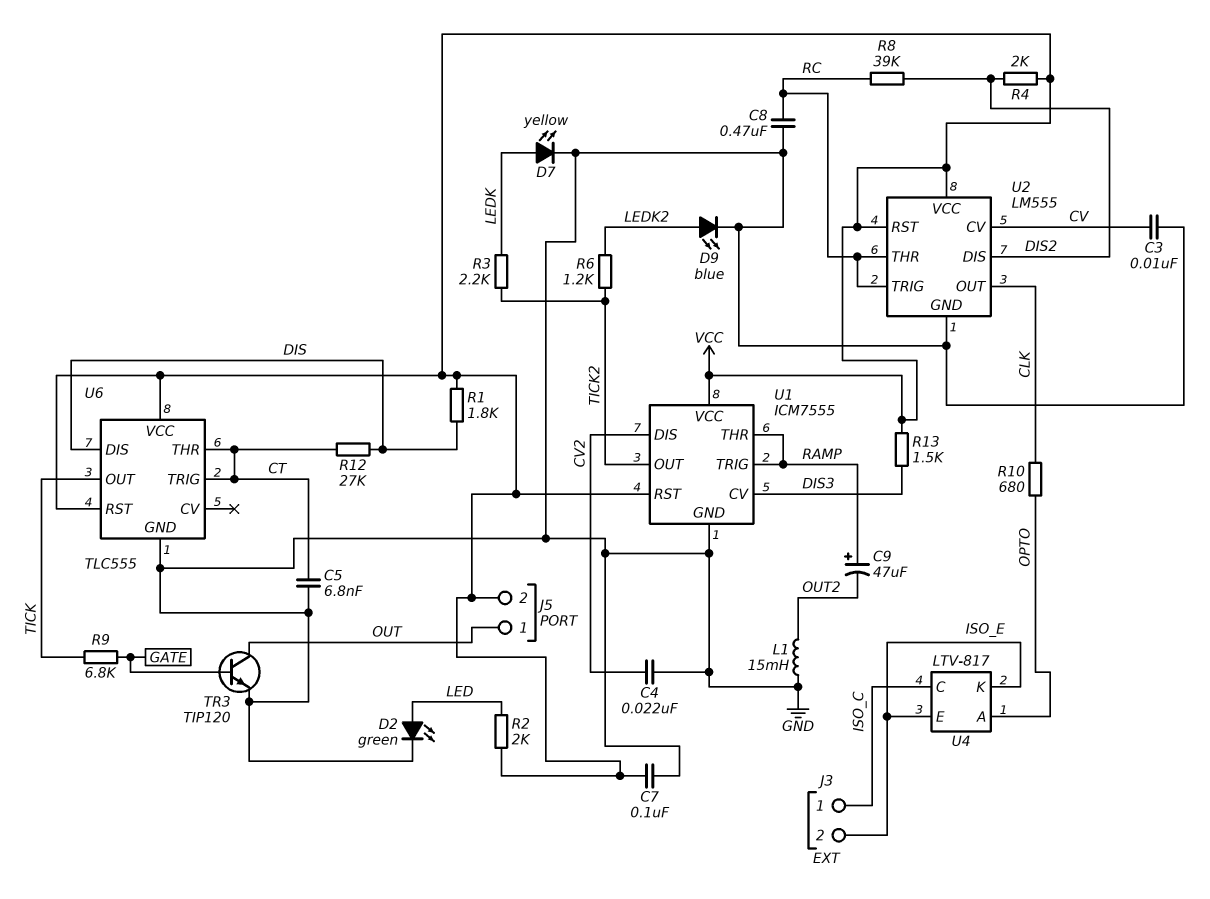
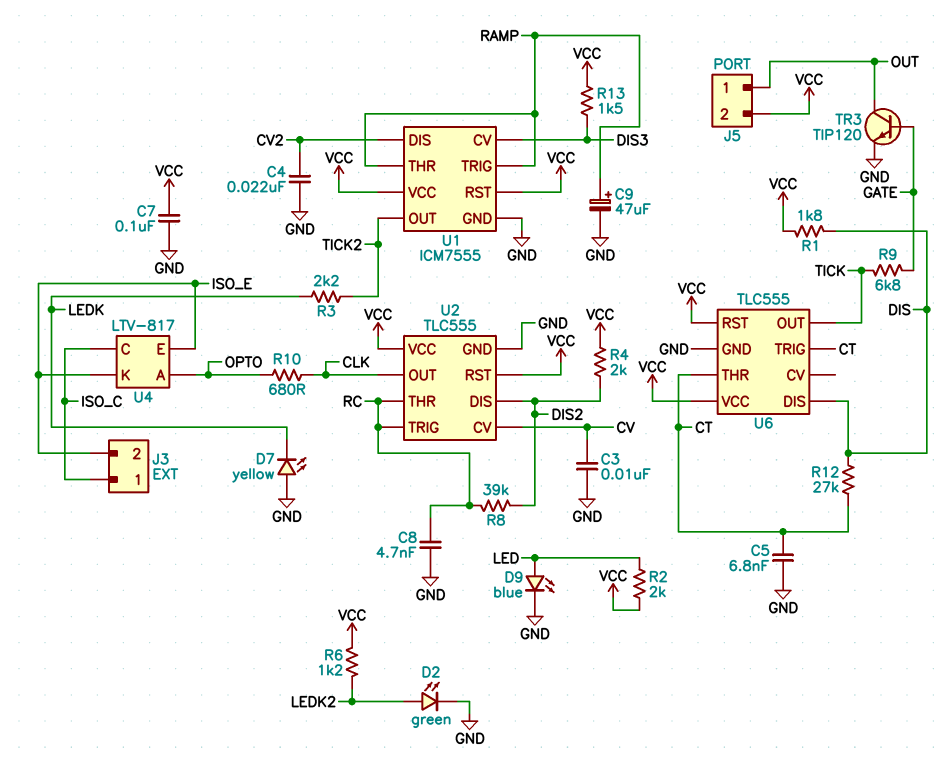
C8: 470nF (GND, RC) -> 4.7nF (GND, RC)
C9: 47uF (plus RAMP, minus OUT2) -> 47uF (plus RAMP, minus GND)
D2: LED green (A LED, K GND) -> LED green (A LEDK2, K GND)
D7: LED yellow (A LEDK, K GND) -> LED yellow (A GND, K LEDK)
D9: LED blue (A LEDK2, K GND) -> LED blue (A LED, K GND)
L1: 15mH (GND, OUT2) -> none
R6: 1.2k (LEDK2, TICK2) -> 1.2k (LEDK2, VCC)
U2: LM555 -> TLC555

